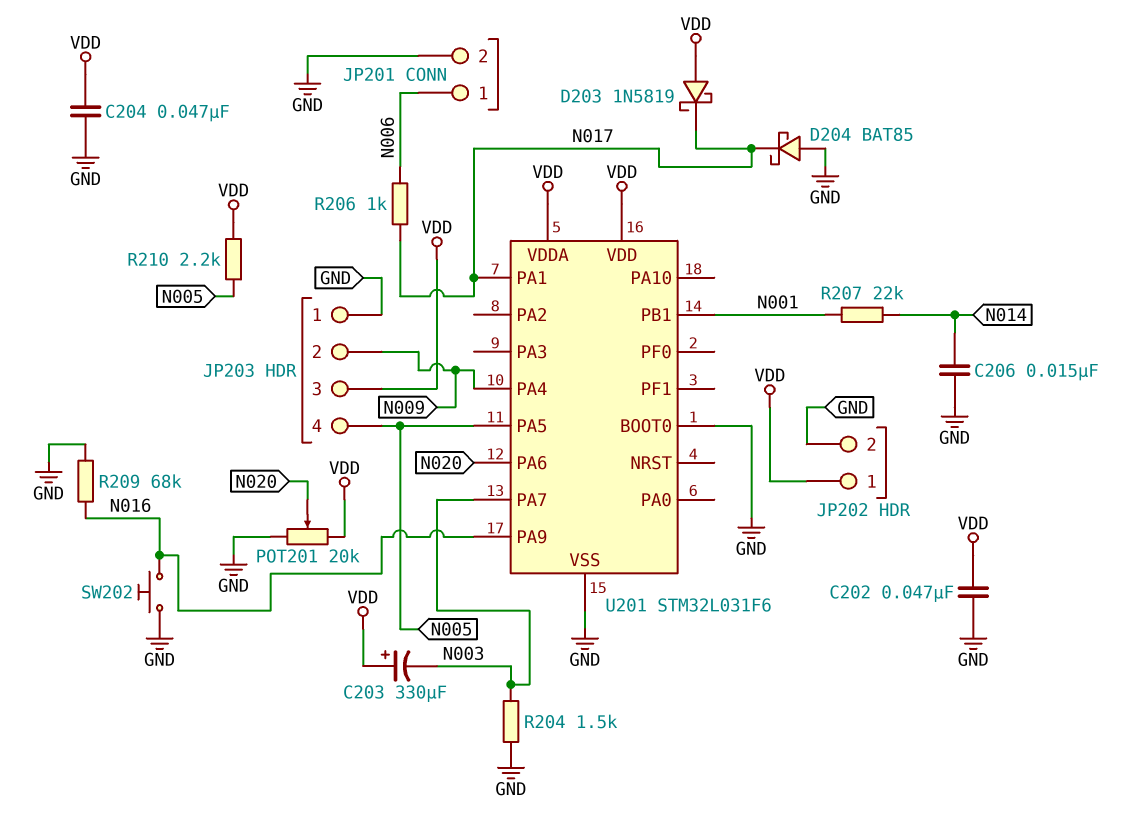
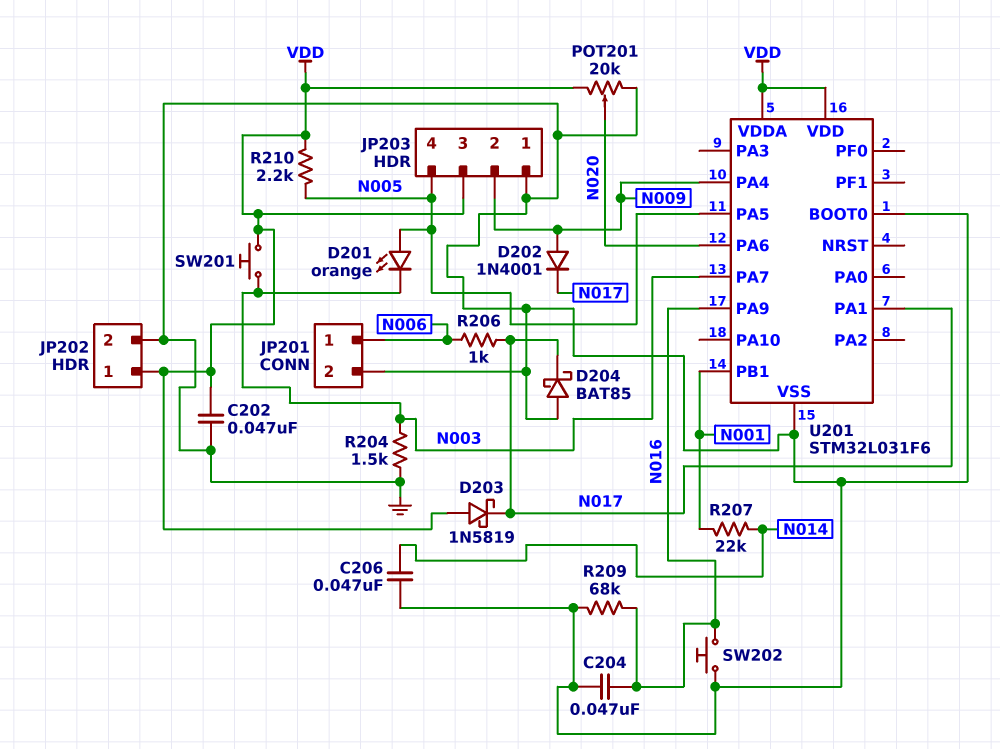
C203: 330uF (plus VDD, minus N003) -> none
C204: 47nF (GND, VDD) -> 47nF (GND, N016)
C206: 15nF (GND, N014) -> 47nF (GND, N014)
D201: none -> LED orange (A N005, K N003)
D202: none -> diode 1N4001 (A N009, K N017)
SW201: none -> button (N003, VDD)

